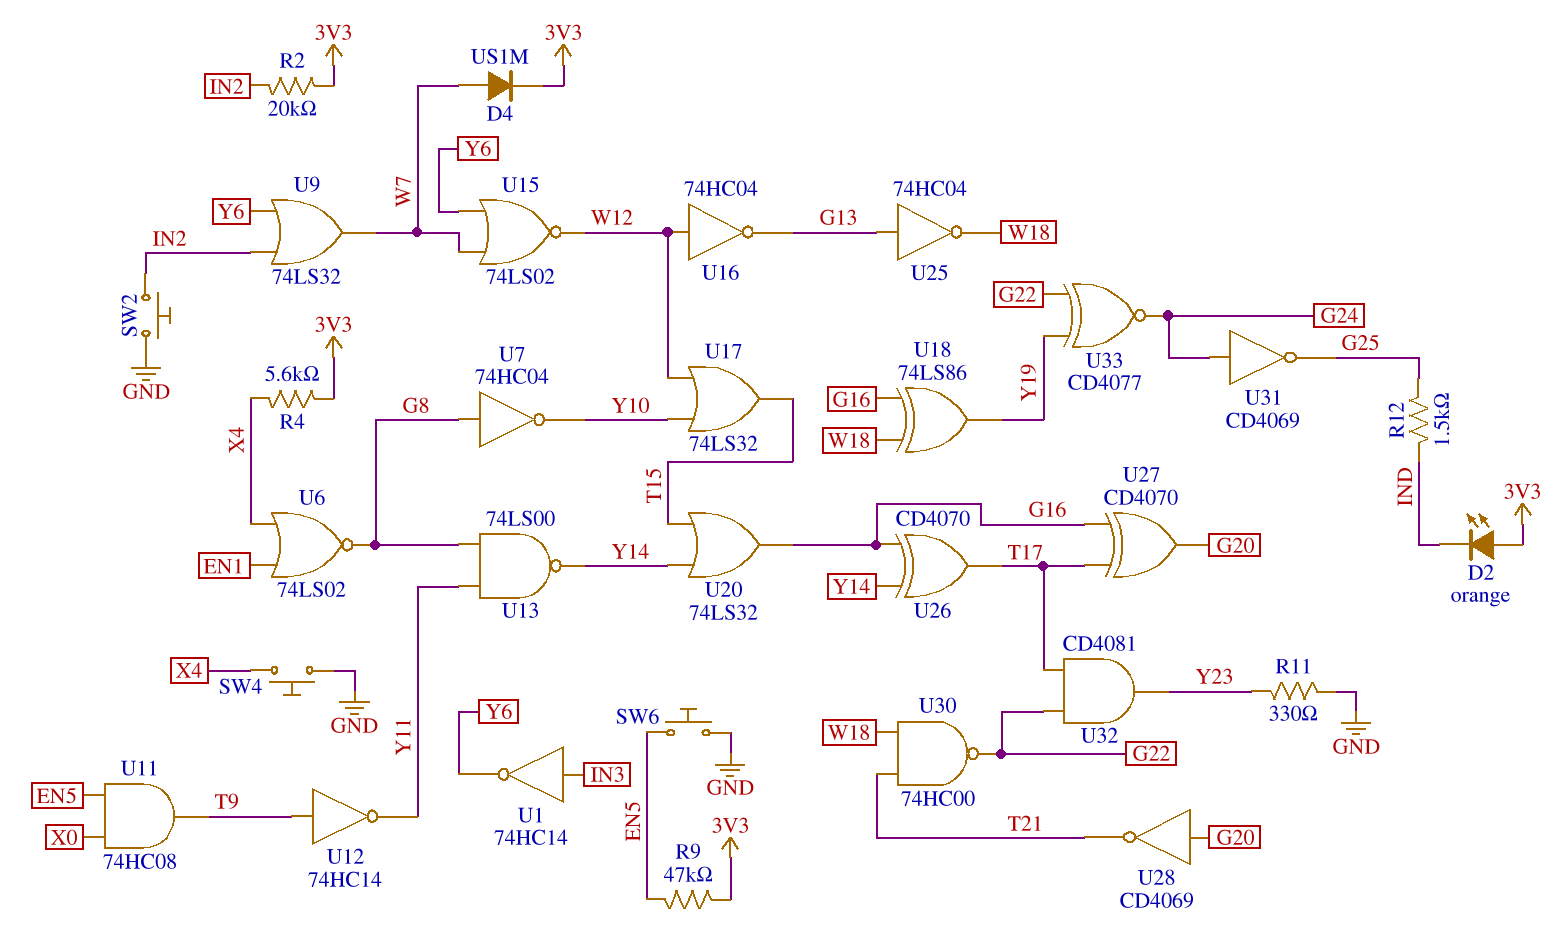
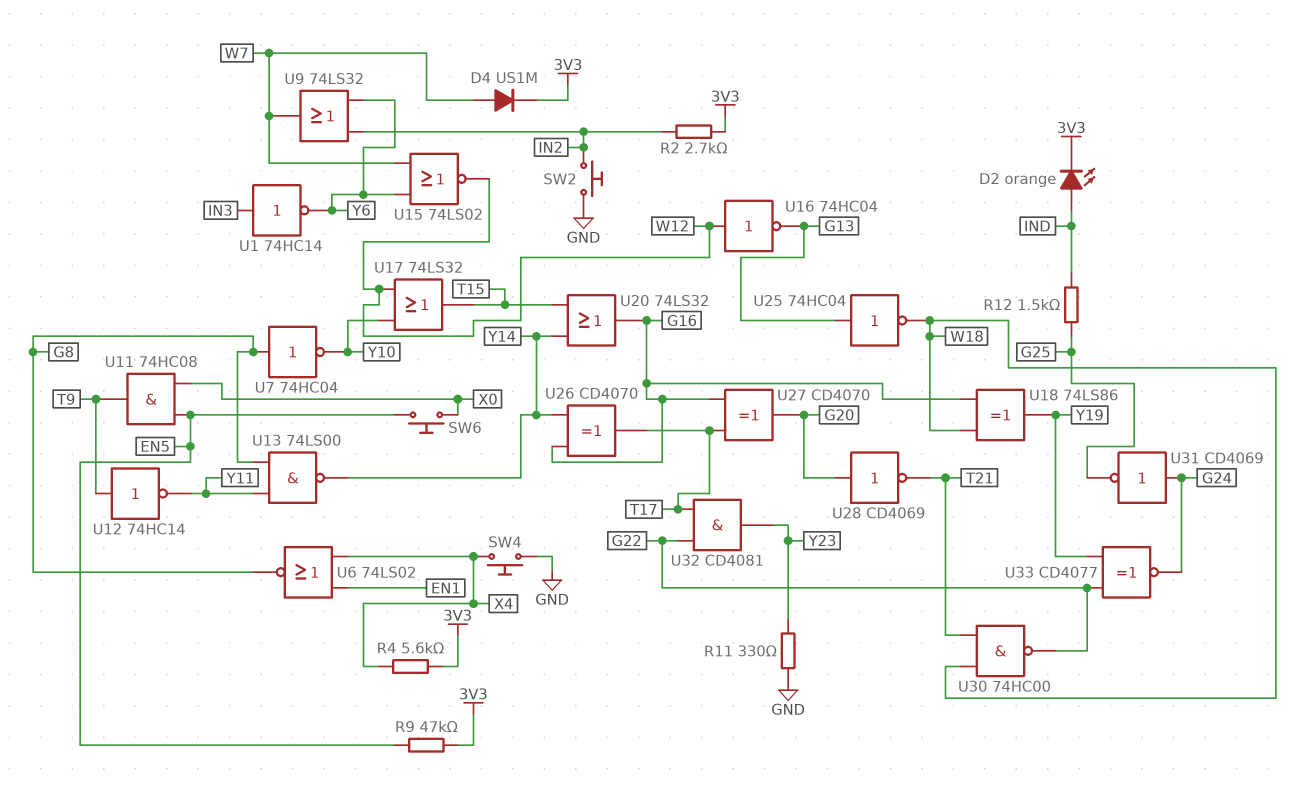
D2: LED orange (A 3V3, K IND) -> LED orange (A IND, K 3V3)
R2: 20k (3V3, IN2) -> 2.7k (3V3, IN2)
SW6: button (EN5, GND) -> button (EN5, X0)

